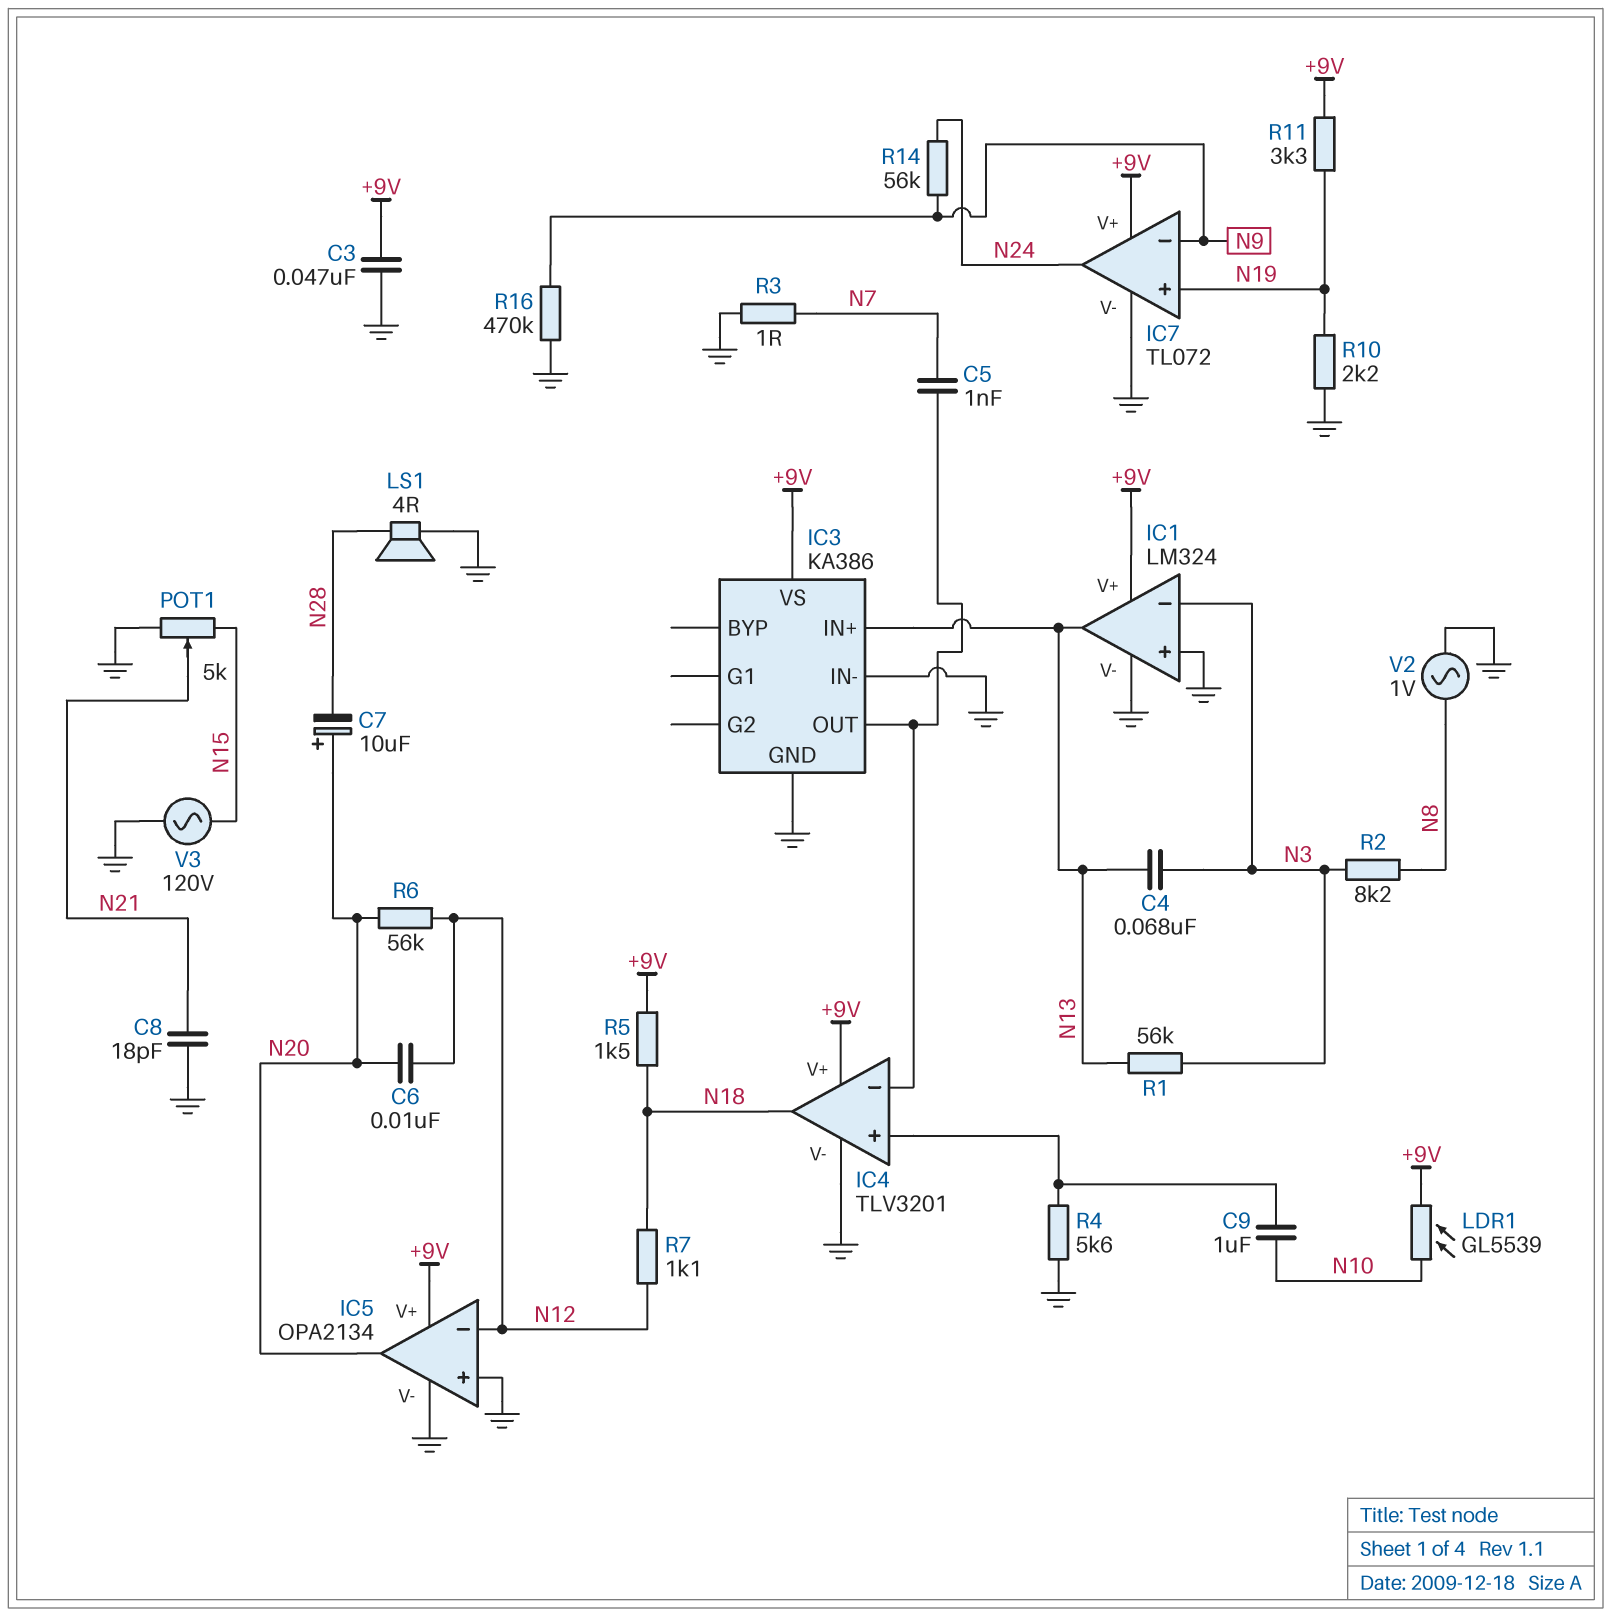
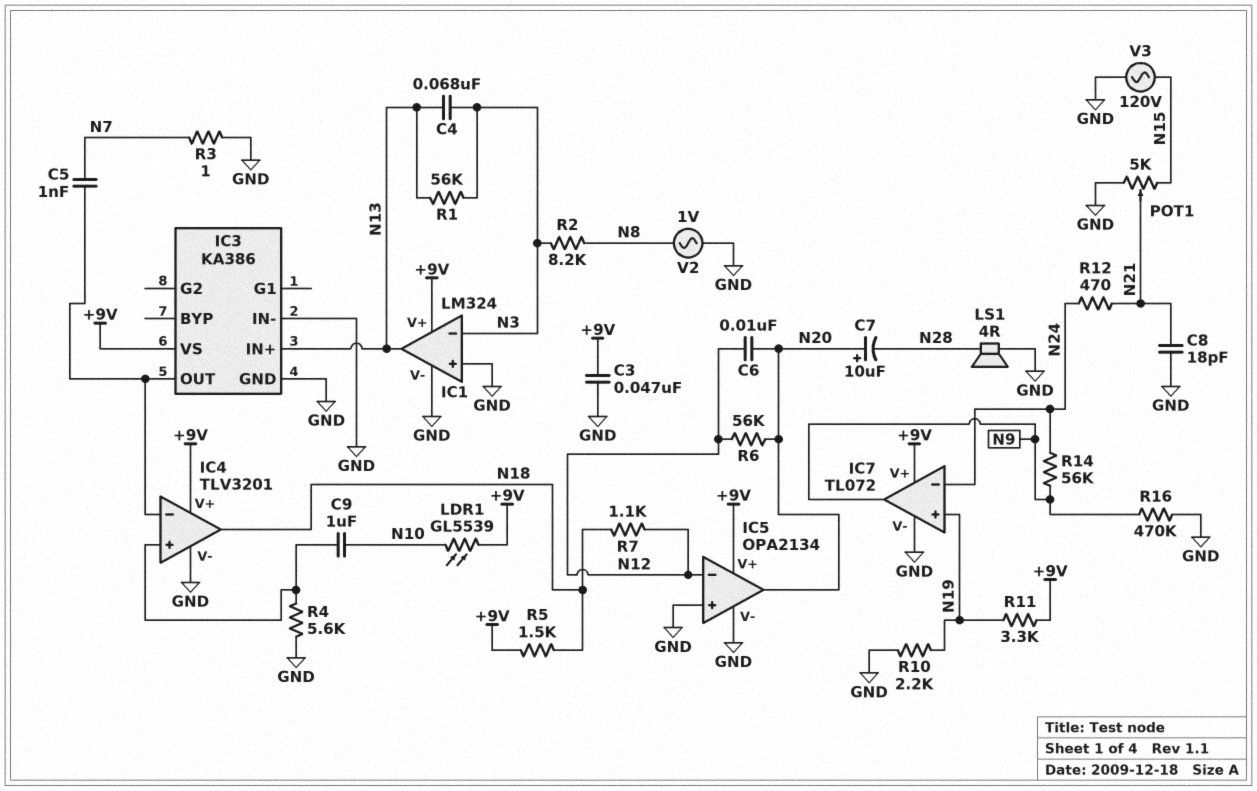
IC7 pin in-: N9 -> N24
IC7 pin out: N24 -> N9
R12: none -> 470 (N21, N24)

